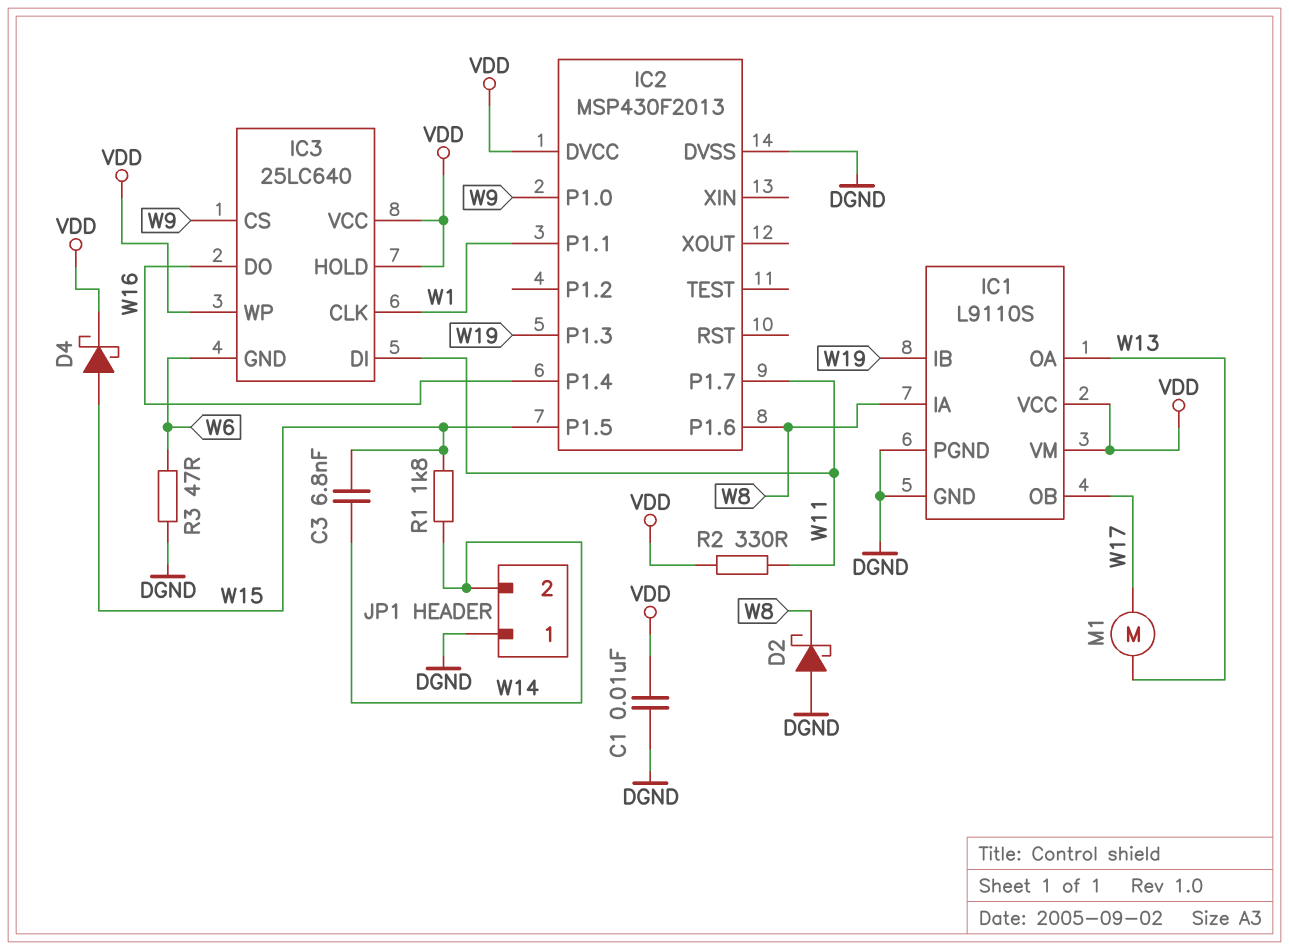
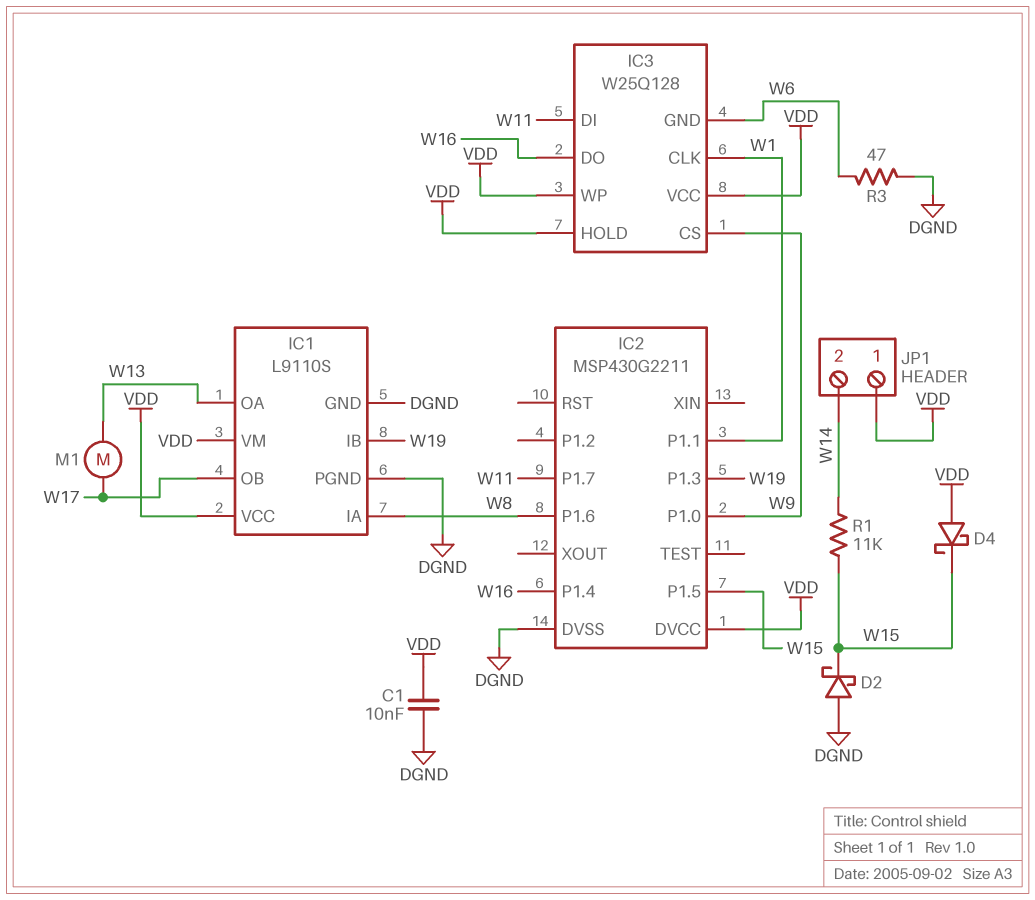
C3: 6.8nF (W14, W15) -> none
D2: schottky (A DGND, K W8) -> schottky (A DGND, K W15)
D4: schottky (A W15, K VDD) -> schottky (A VDD, K W15)
IC2: MSP430F2013 -> MSP430G2211
IC3: 25LC640 -> W25Q128
JP1 pin 1: DGND -> VDD
R1: 1.8k (W14, W15) -> 11k (W14, W15)
R2: 330 (VDD, W11) -> none

